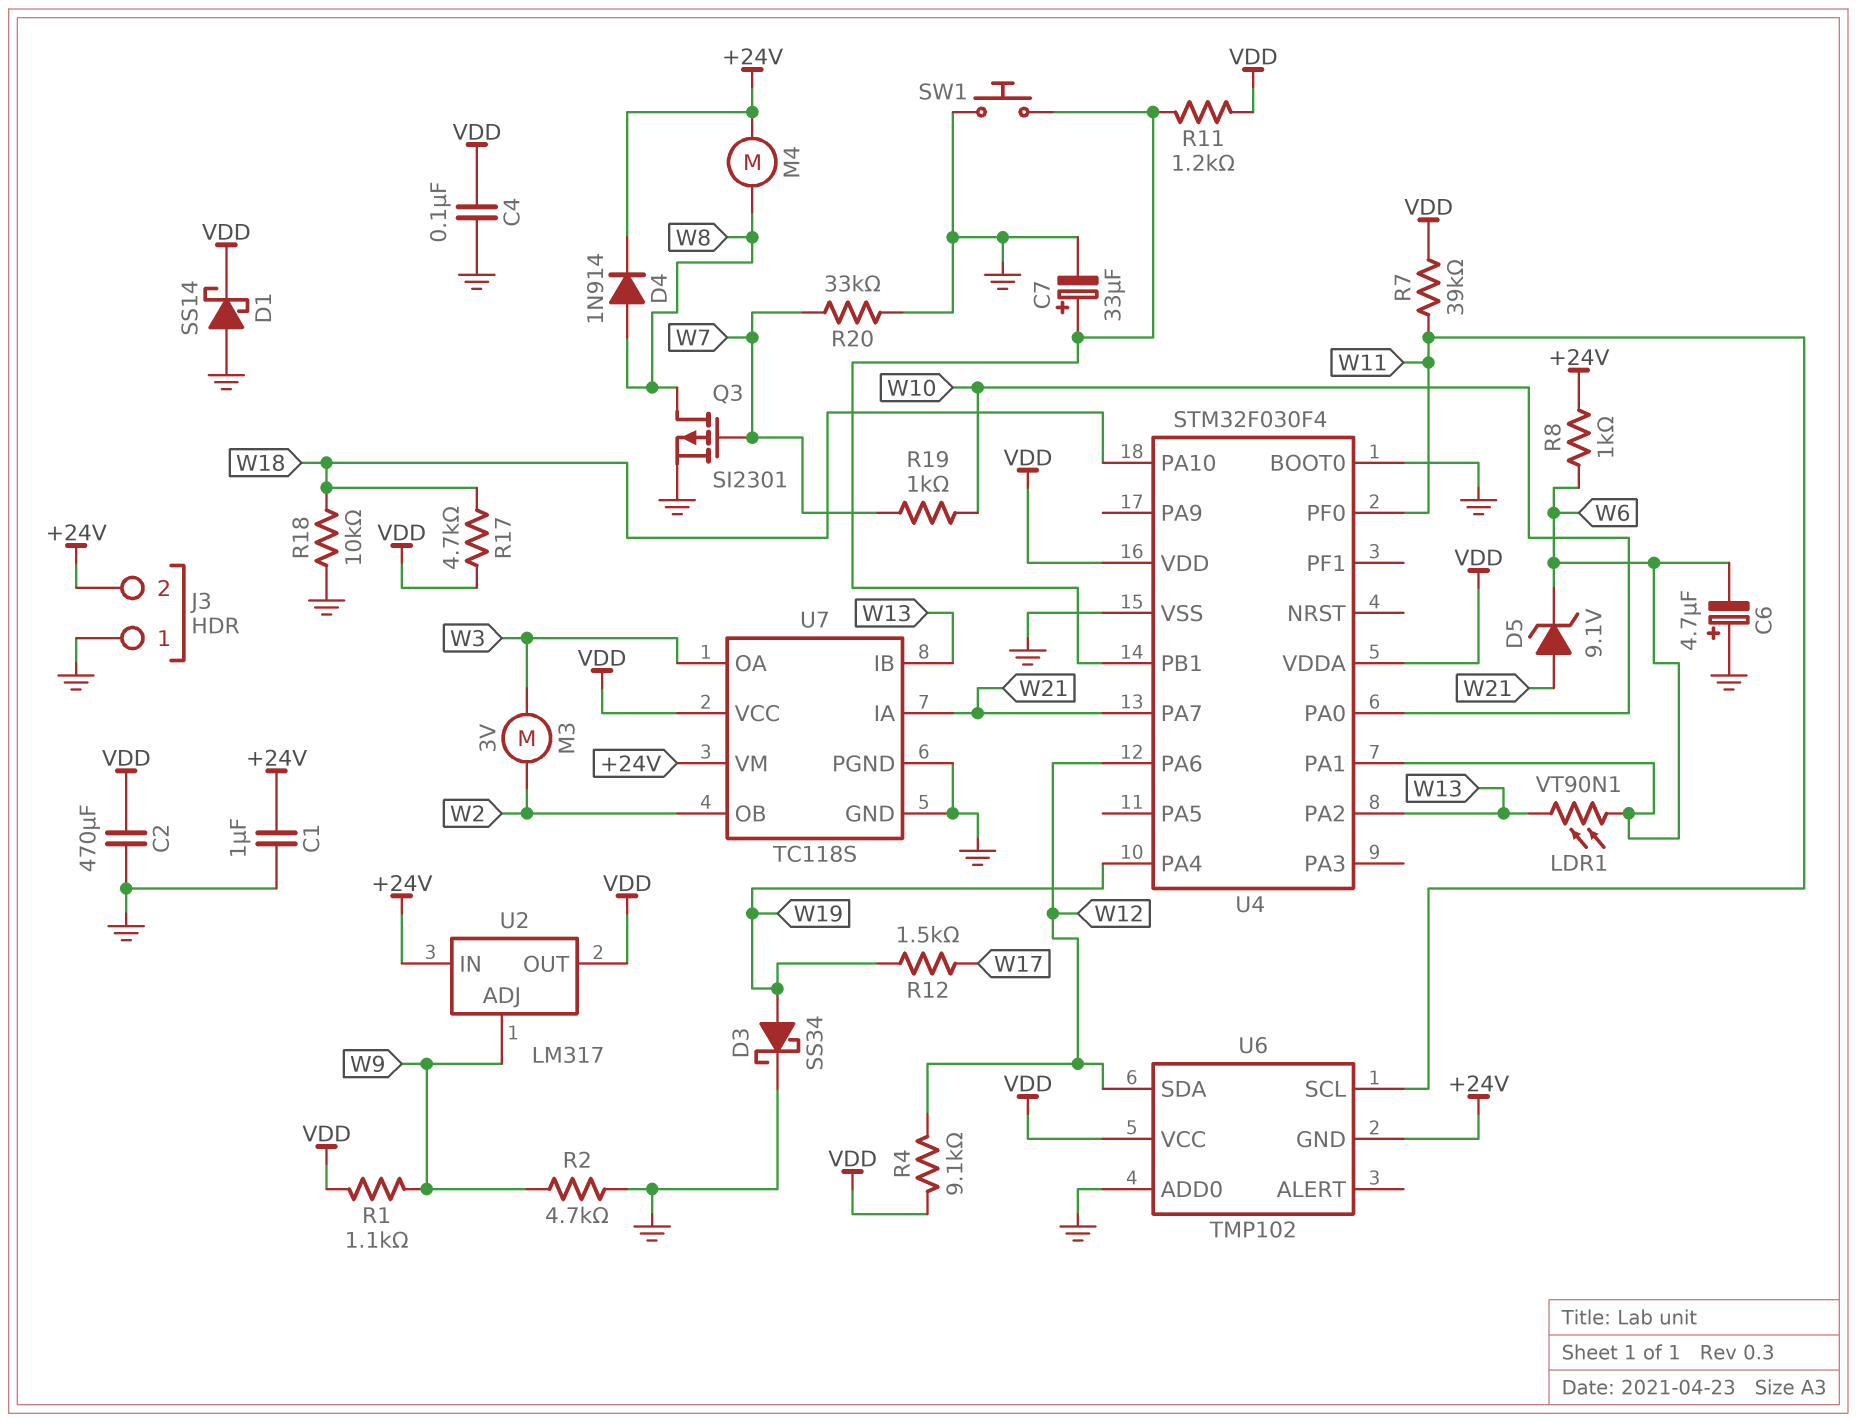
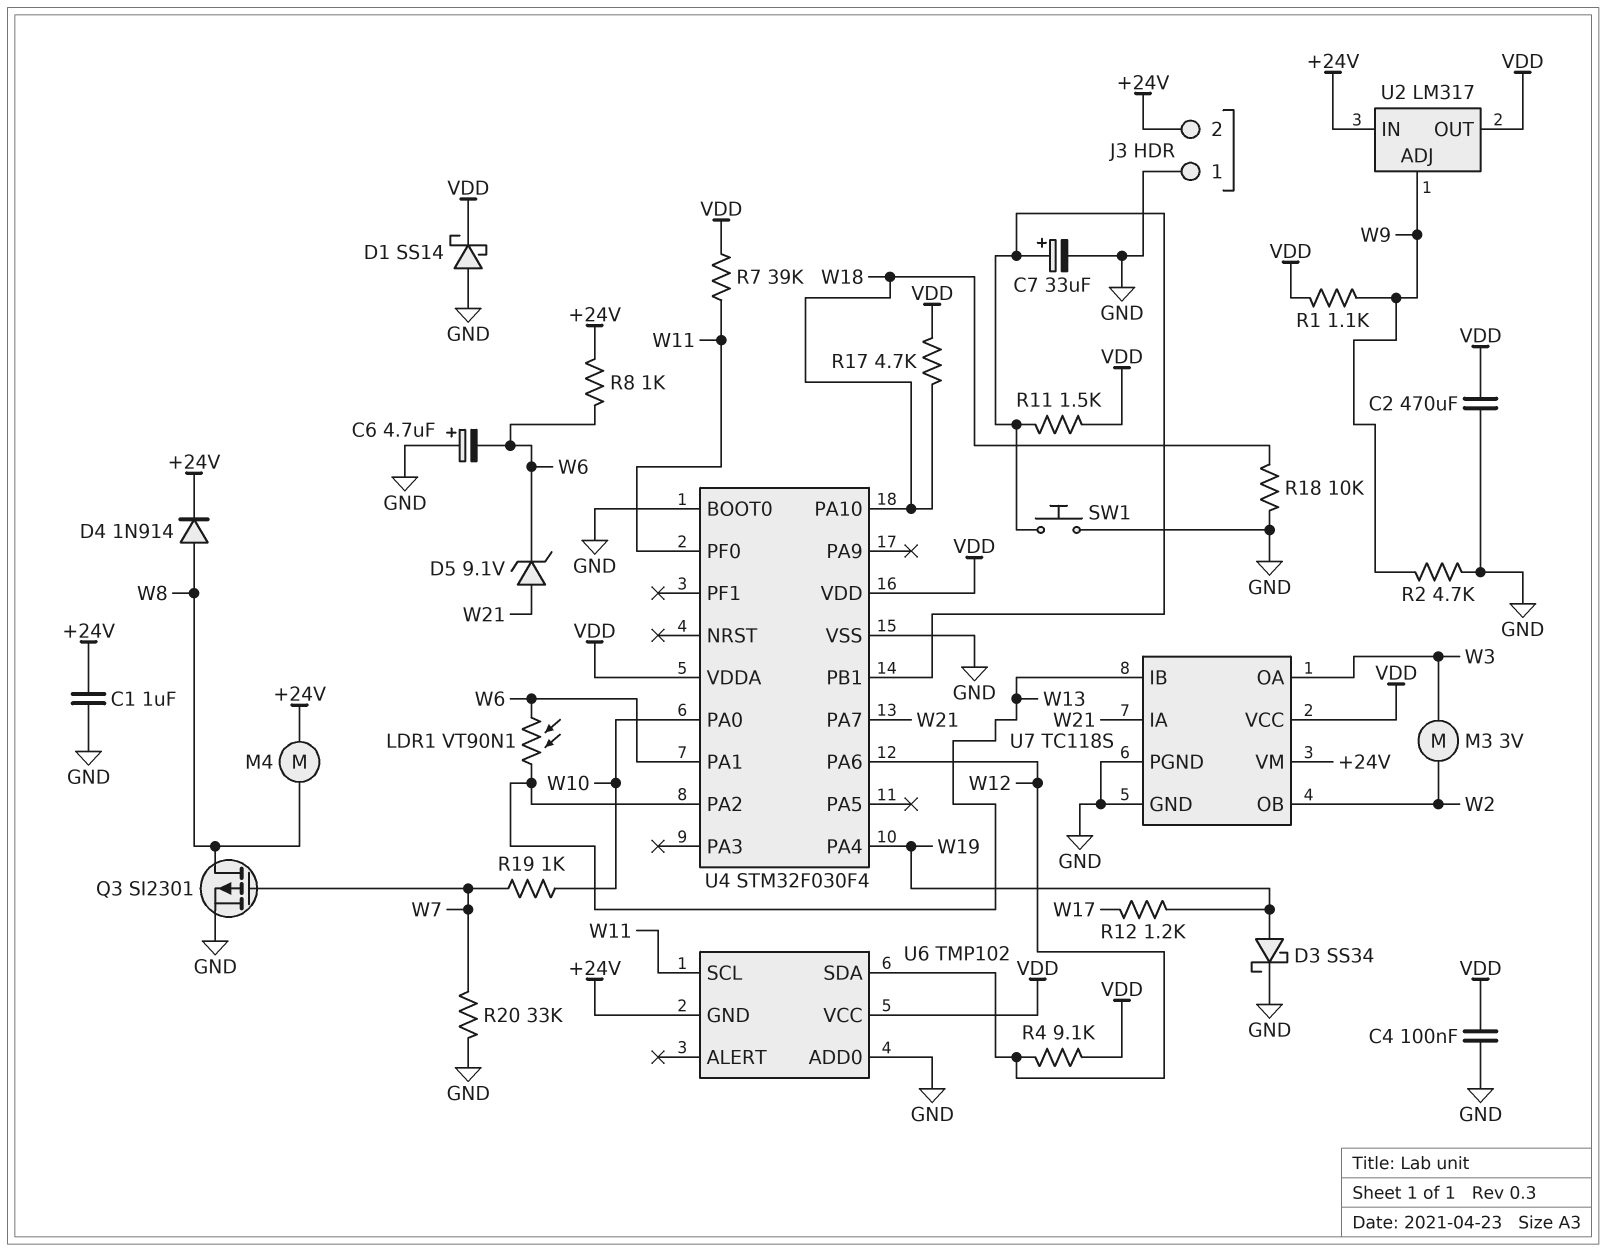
R11: 1.2k (U4/PB1, VDD) -> 1.5k (U4/PB1, VDD)
R12: 1.5k (W17, W19) -> 1.2k (W17, W19)

